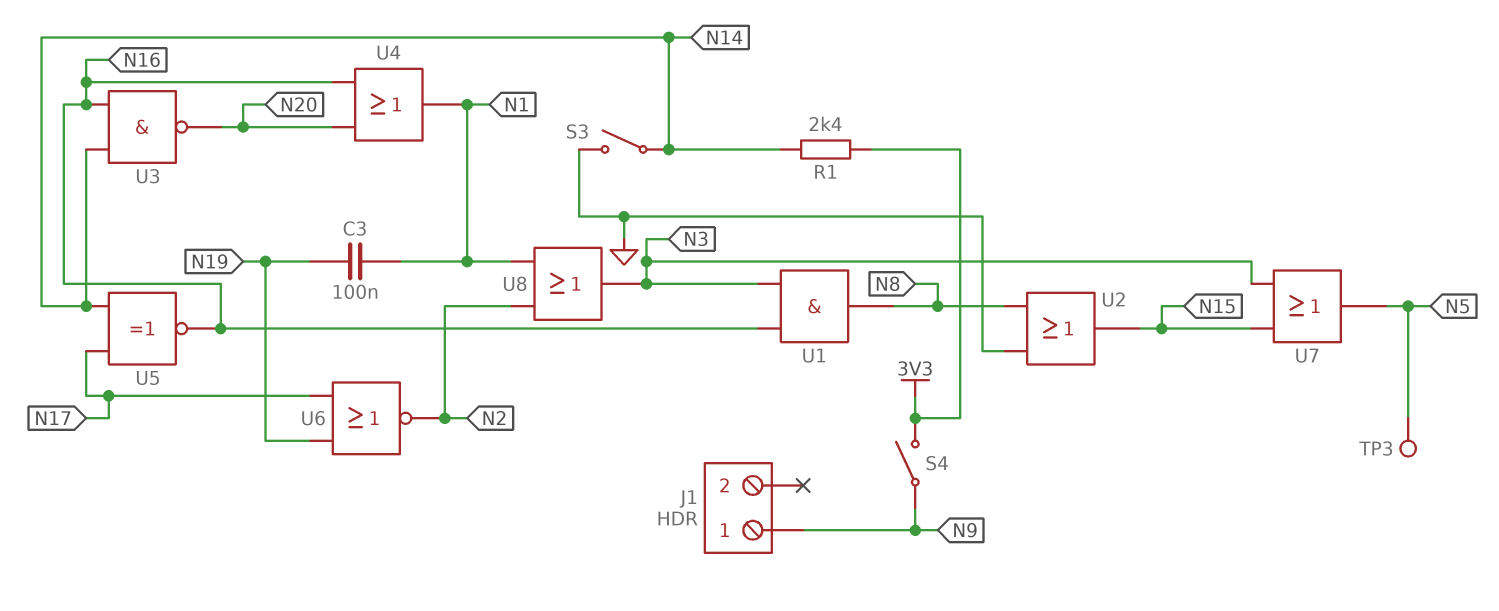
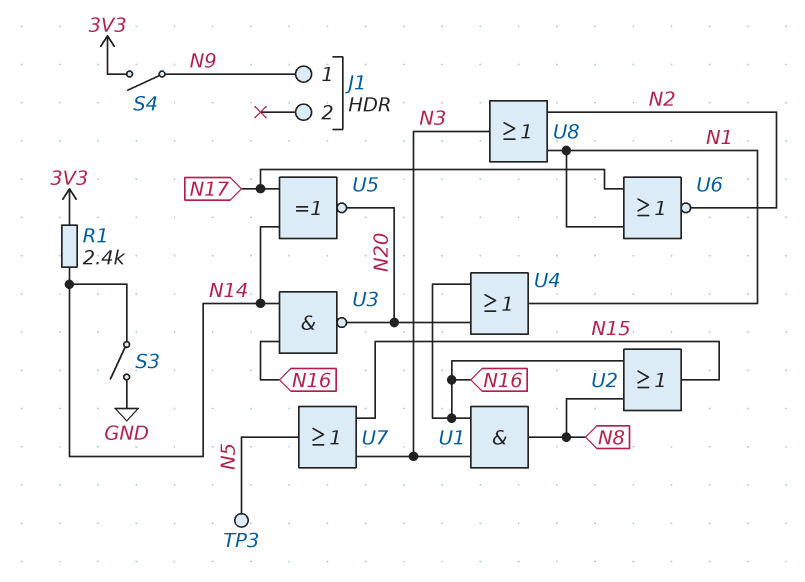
C3: 100nF (N1, N19) -> none
U2: OR (in GND, in N8, out N15) -> OR (in N8, in N16, out N15)
U5: XNOR (in N14, in N17, out N16) -> XNOR (in N14, in N17, out N20)
U6: NOR (in N17, in N19, out N2) -> NOR (in N1, in N17, out N2)

